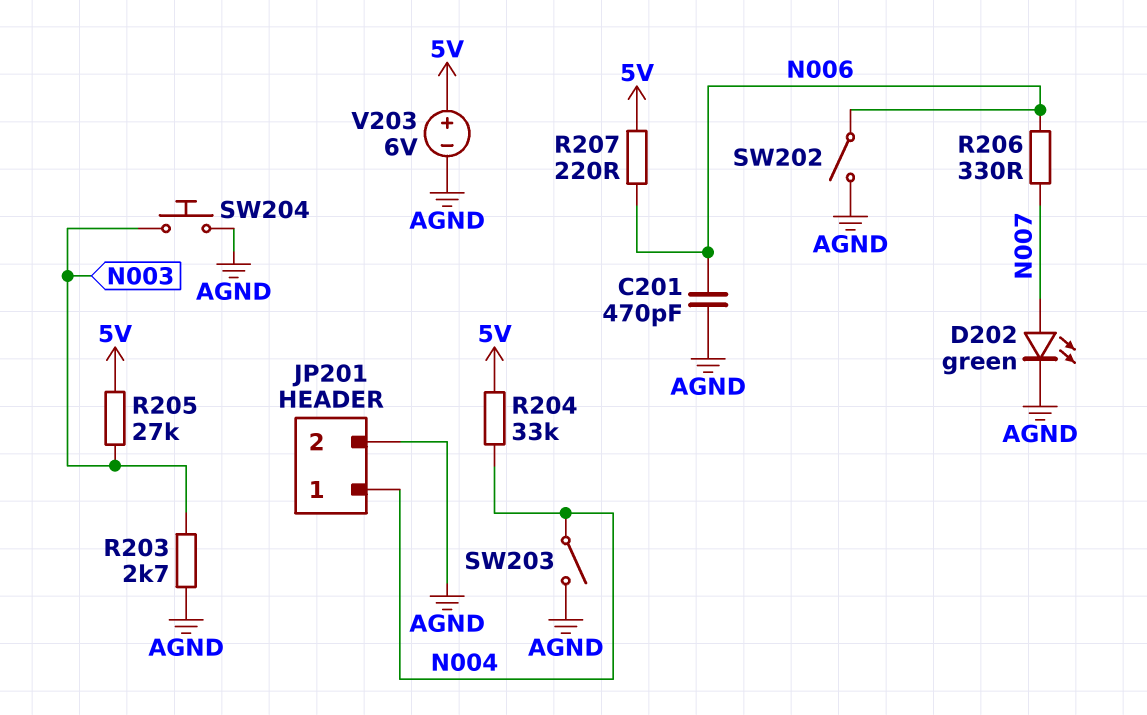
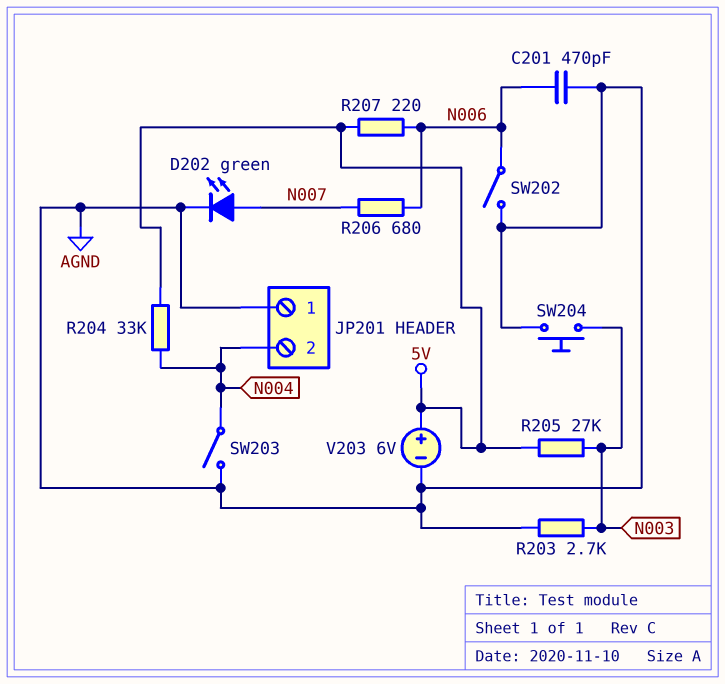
JP201 pin 1: N004 -> AGND
JP201 pin 2: AGND -> N004
R206: 330 (N006, N007) -> 680 (N006, N007)

